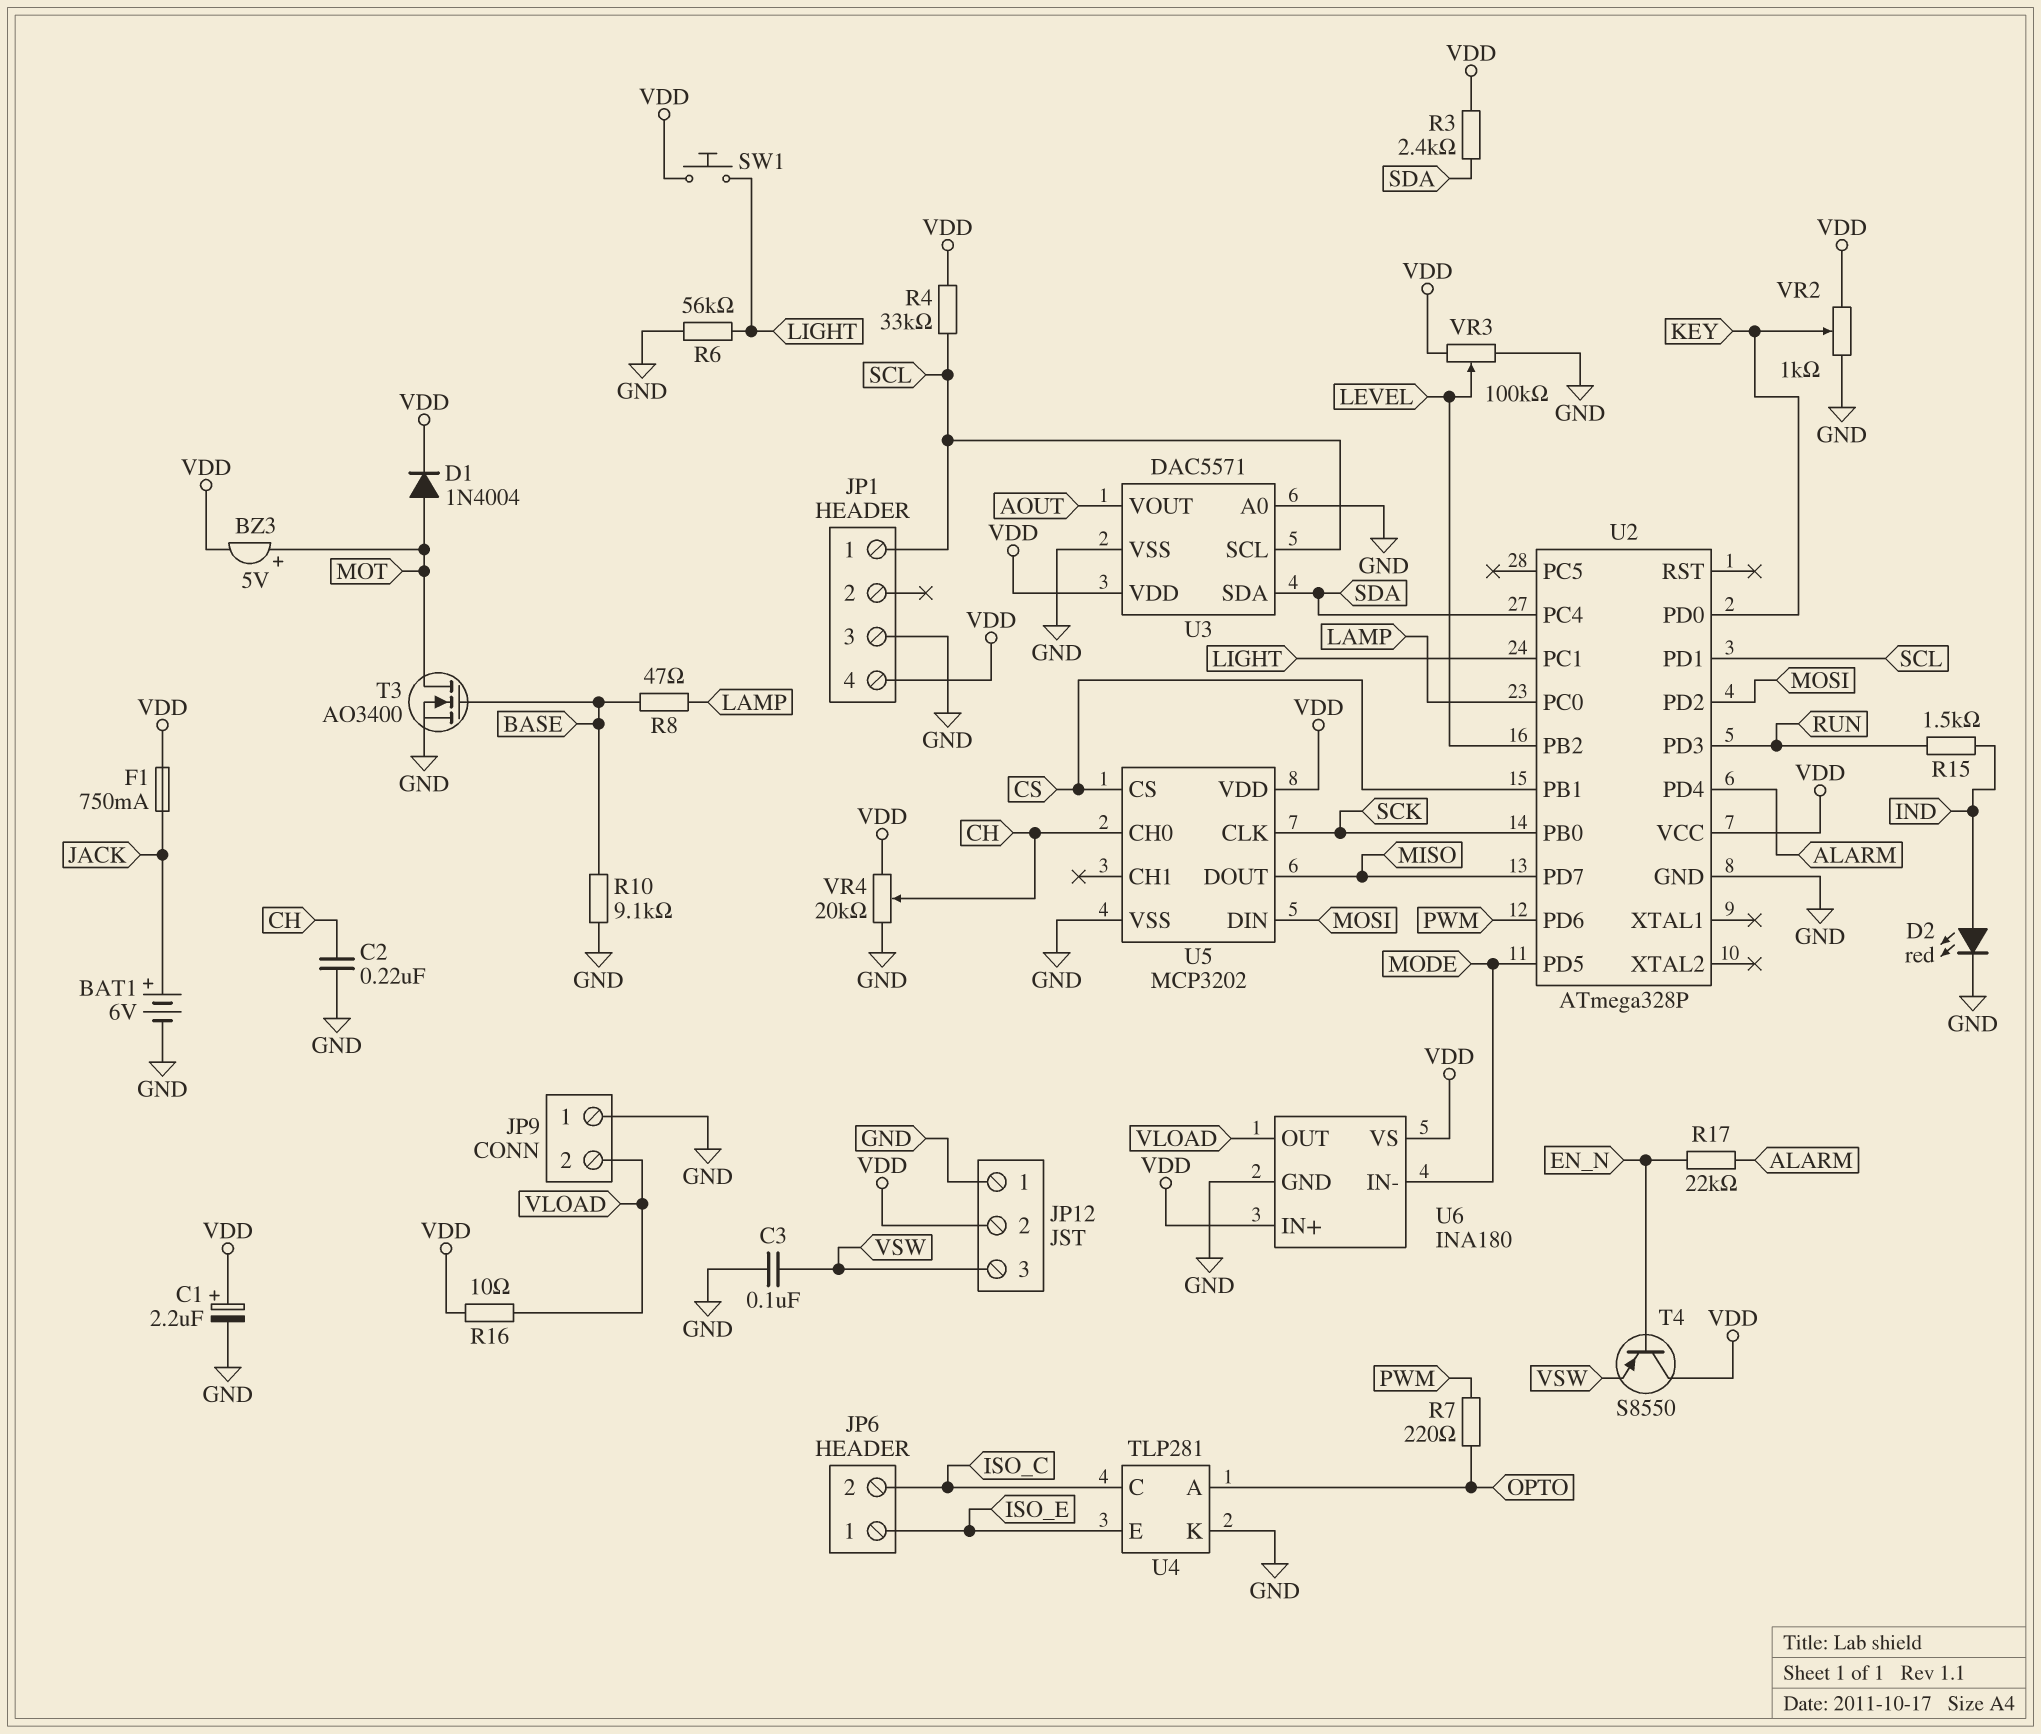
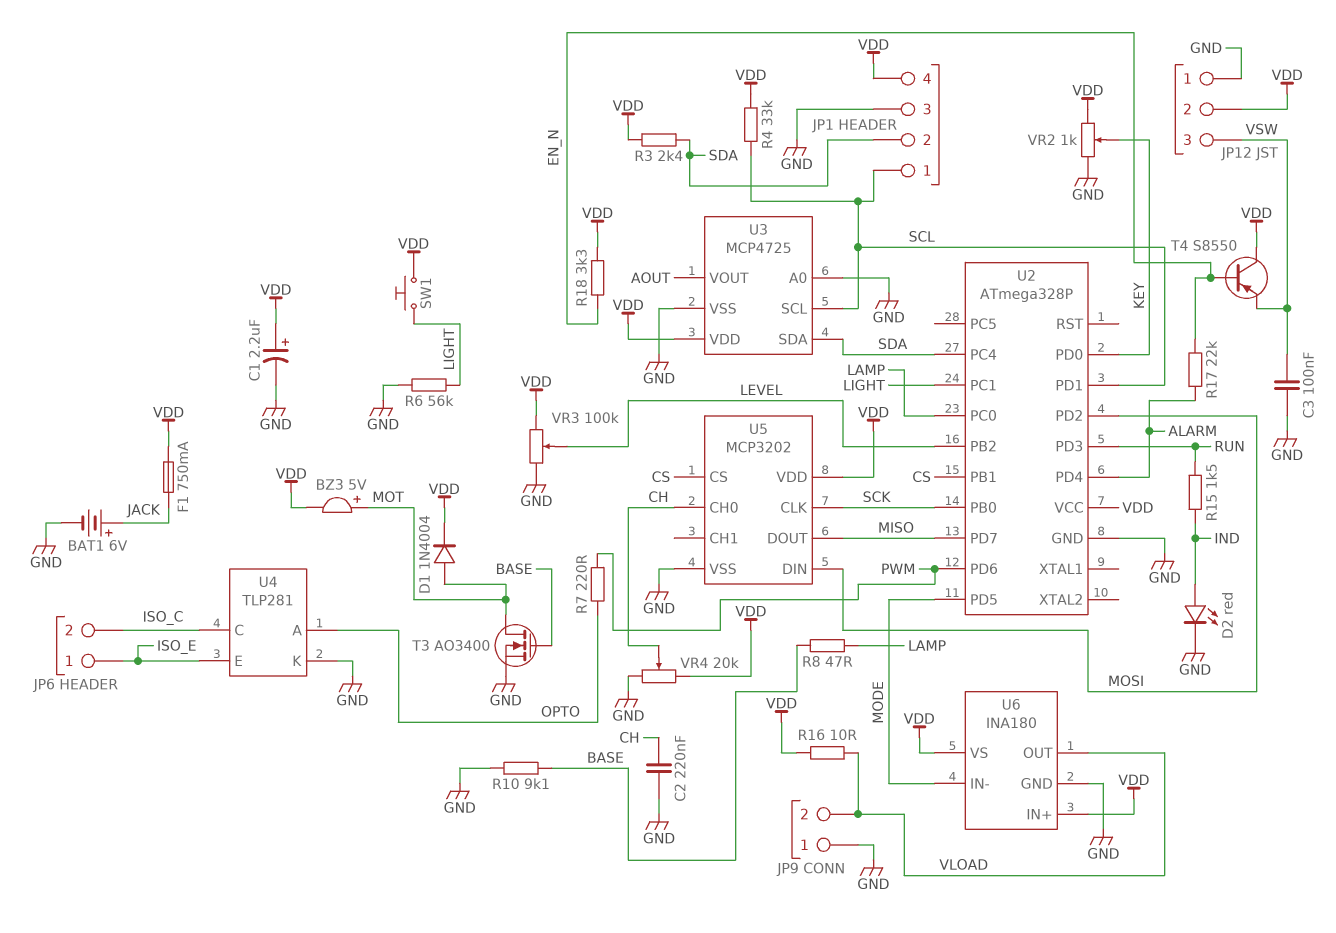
JP1 pin 2: none -> SDA
R18: none -> 3.3k (EN_N, VDD)
U3: DAC5571 -> MCP4725

